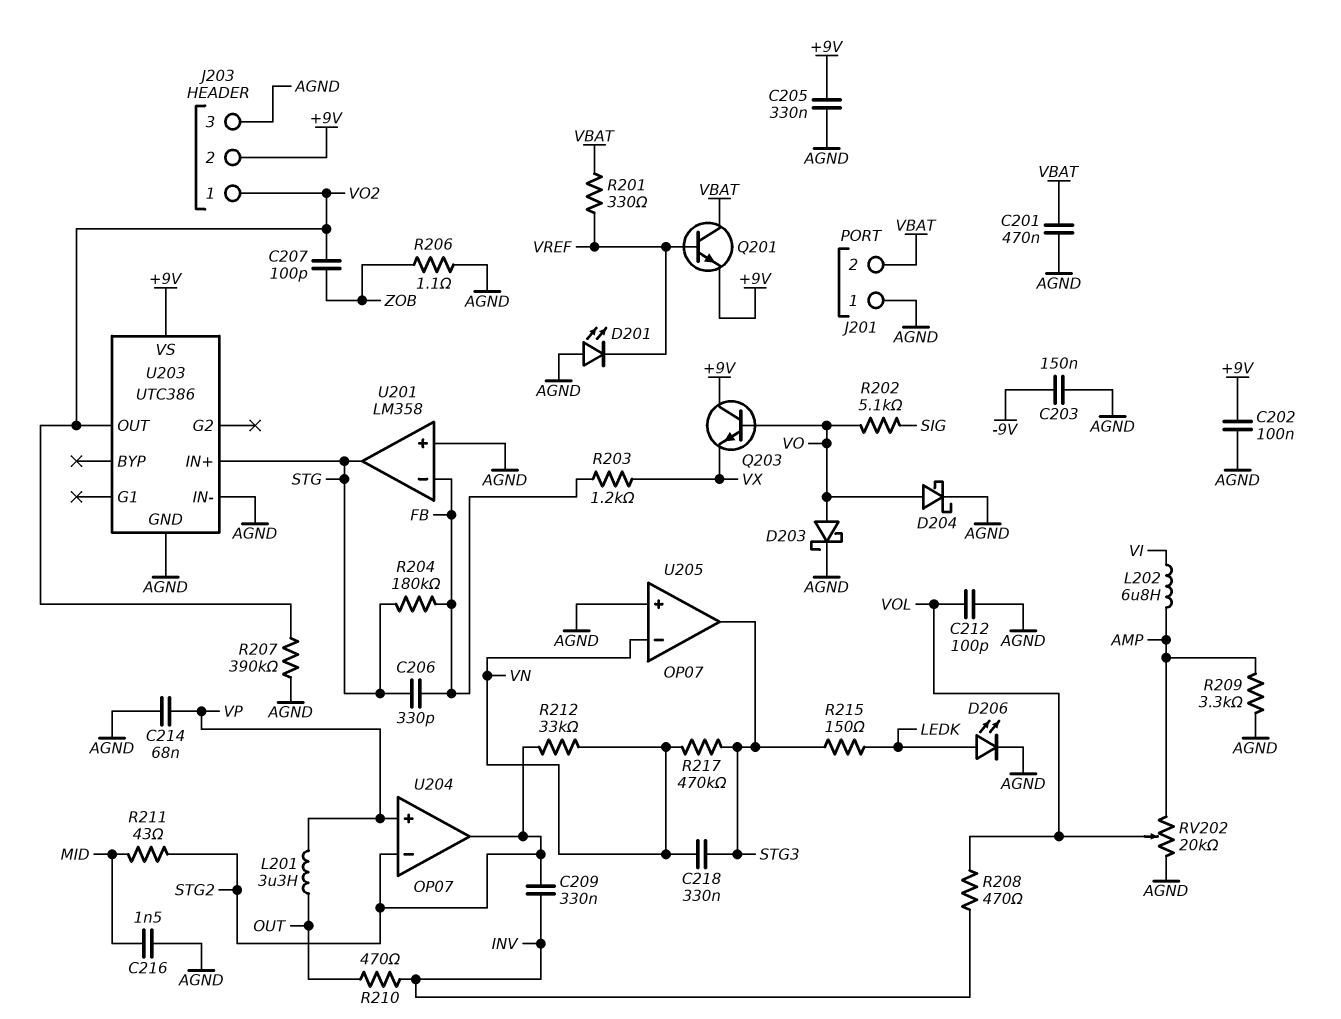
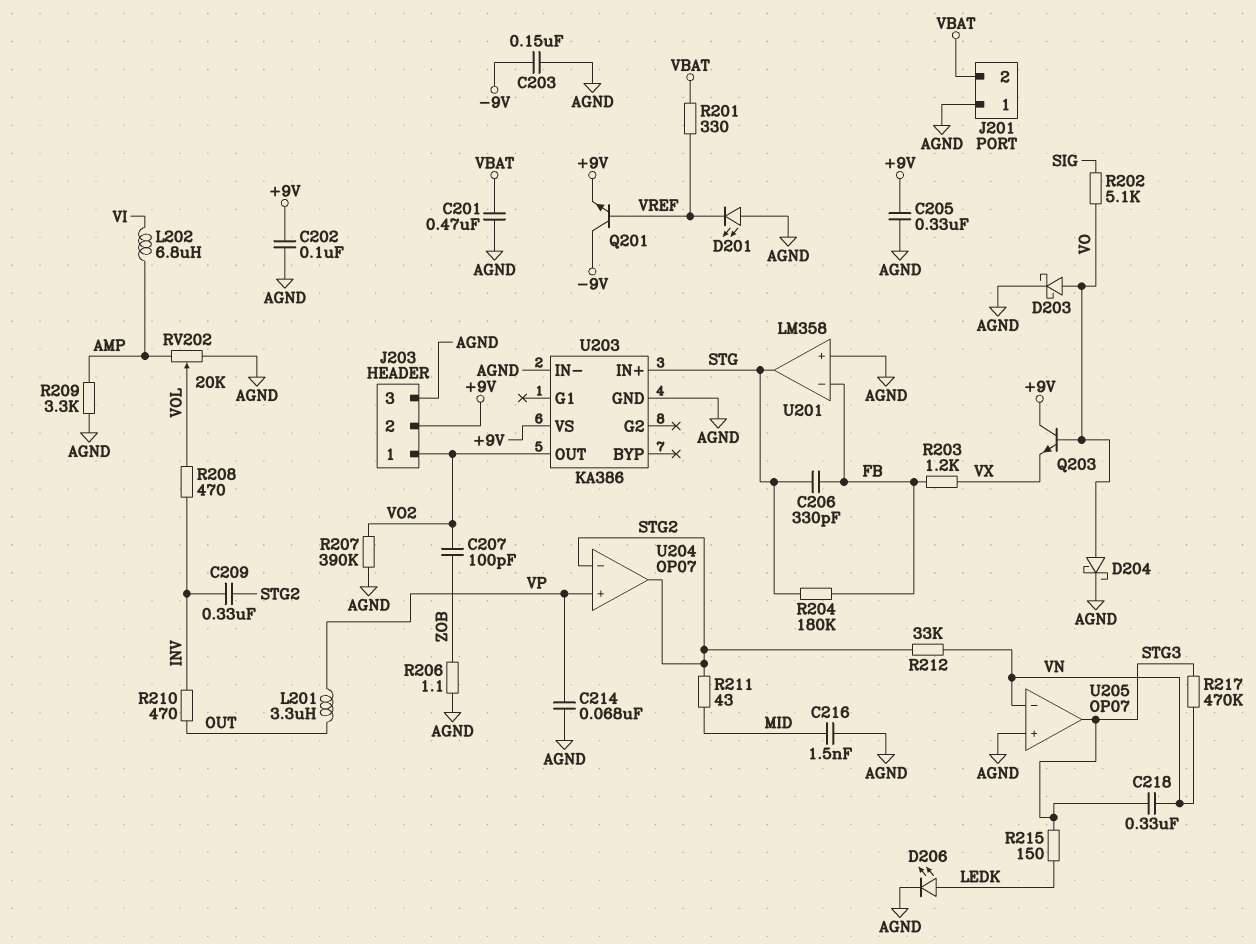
C212: 100pF (AGND, VOL) -> none
Q201: NPN (B VREF, C VBAT, E +9V) -> NPN (B VREF, C -9V, E +9V)
U203: UTC386 -> KA386

